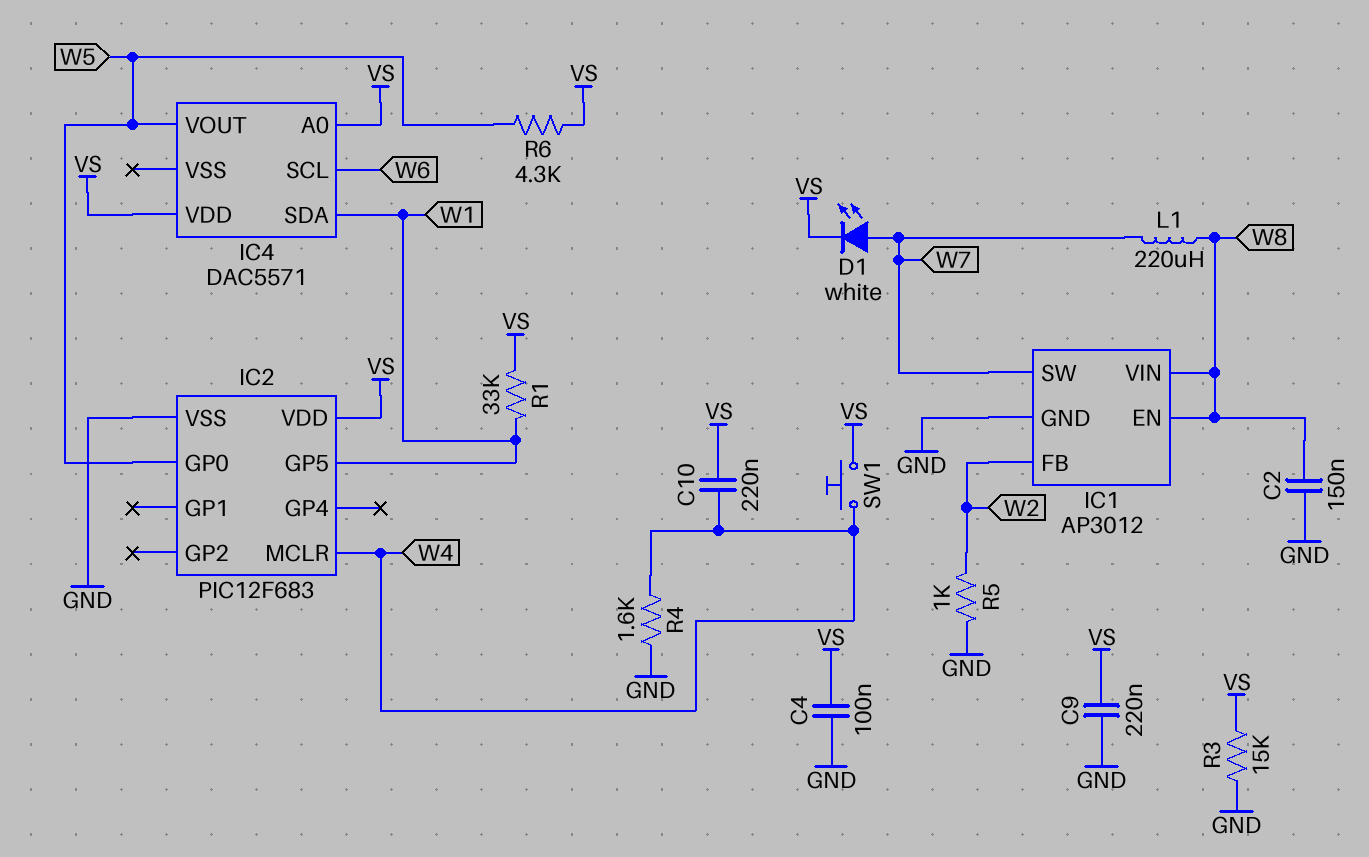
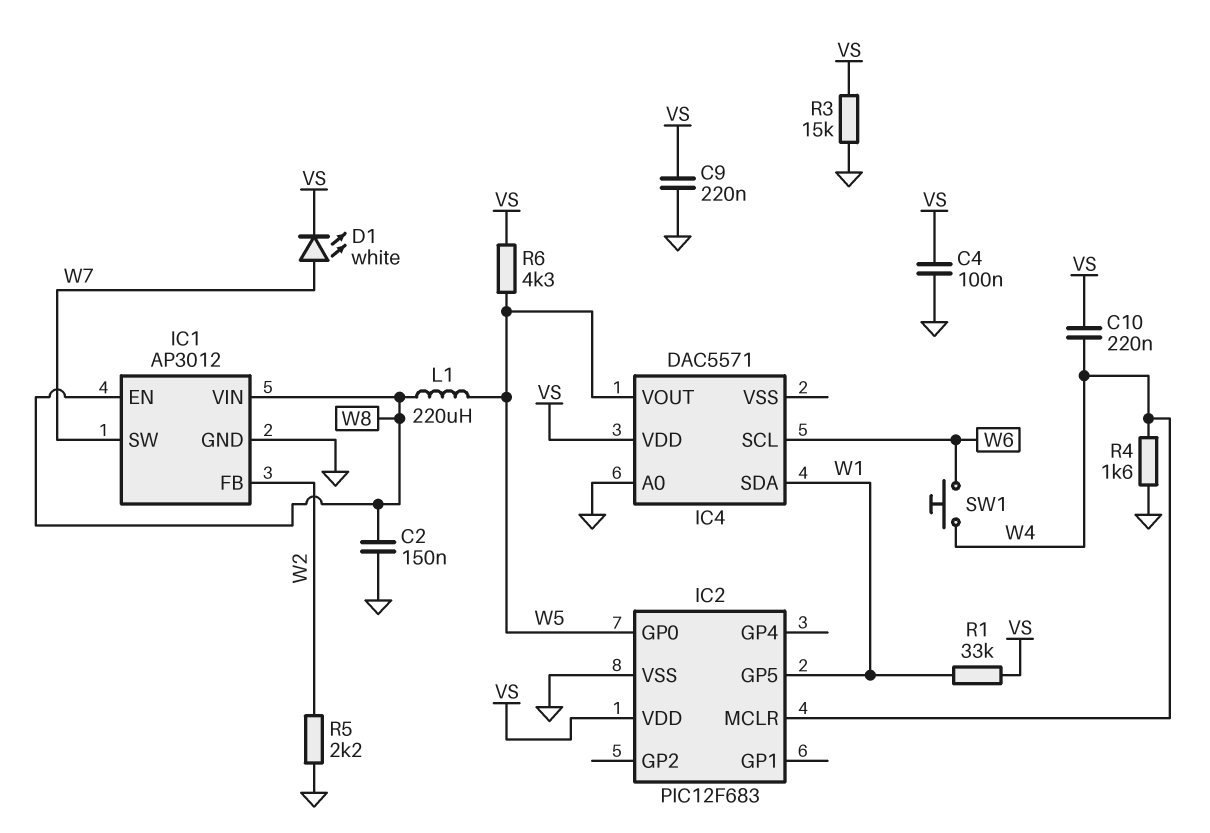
IC4 pin A0: VS -> GND
L1: 220uH (W7, W8) -> 220uH (W5, W8)
R5: 1k (GND, W2) -> 2.2k (GND, W2)
SW1: button (VS, W4) -> button (W4, W6)

